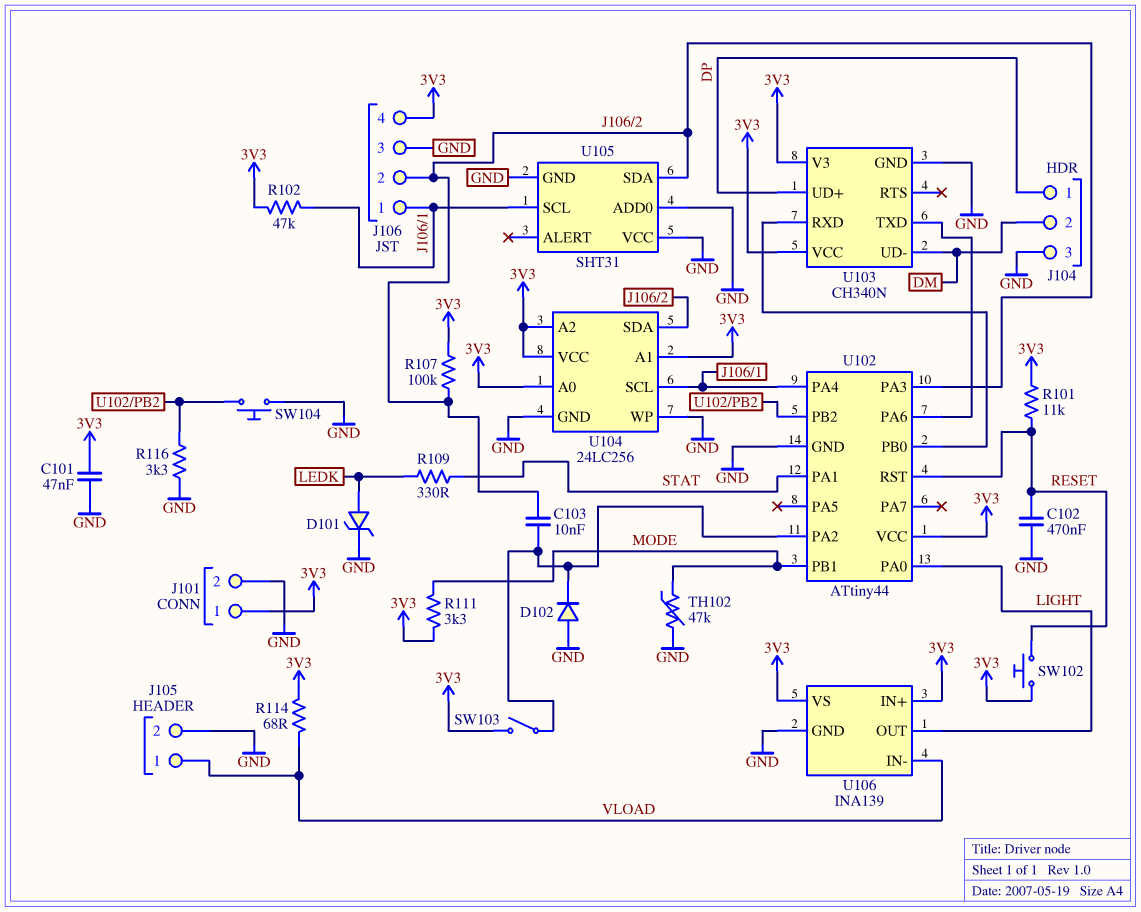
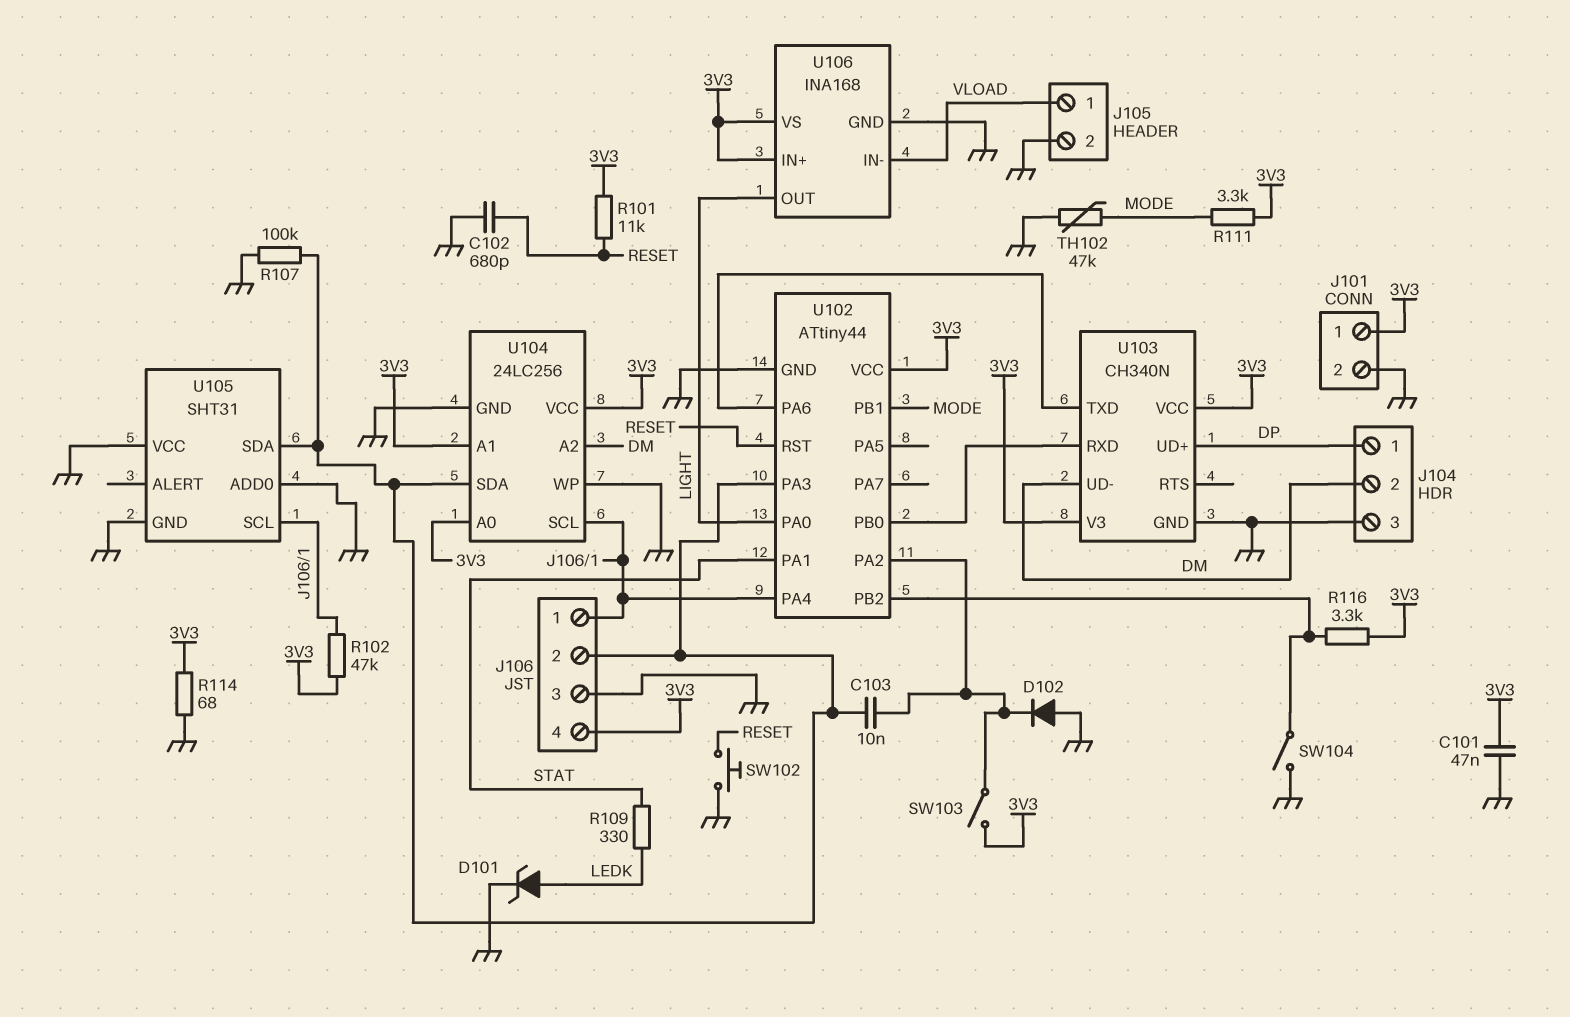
C102: 470nF (GND, RESET) -> 680pF (GND, RESET)
R107: 100k (3V3, J106/2) -> 100k (GND, J106/2)
R114: 68 (3V3, VLOAD) -> 68 (3V3, GND)
R116: 3.3k (GND, U102/PB2) -> 3.3k (3V3, U102/PB2)
SW102: button (3V3, RESET) -> button (GND, RESET)
SW104: button (GND, U102/PB2) -> switch (GND, U102/PB2)
U104 pin A2: 3V3 -> DM
U106: INA139 -> INA168

